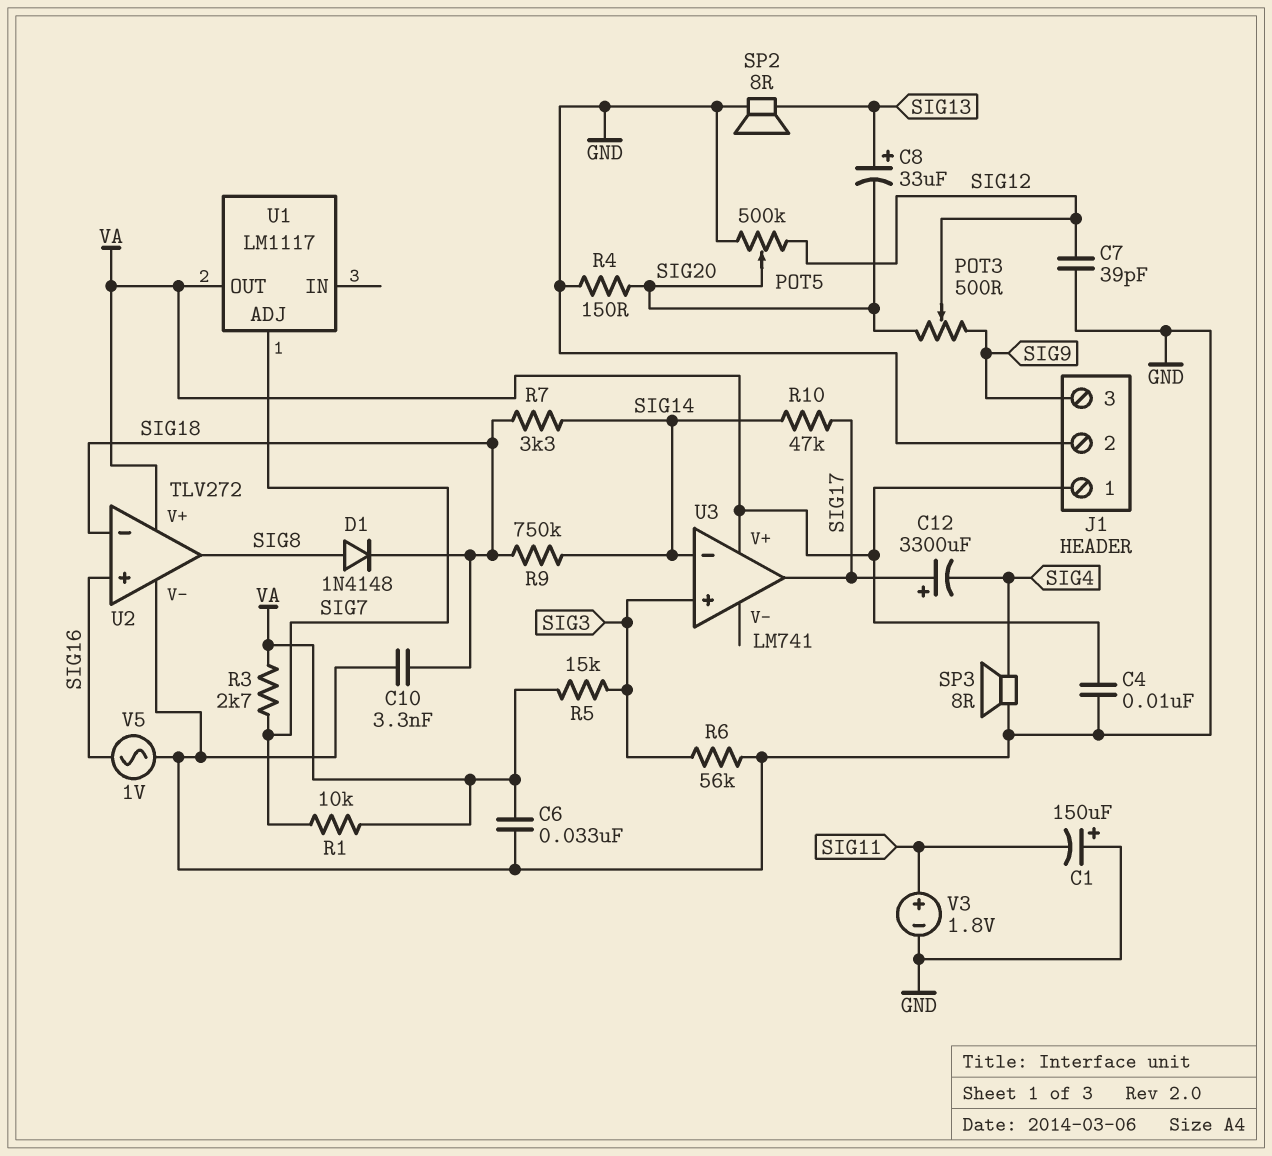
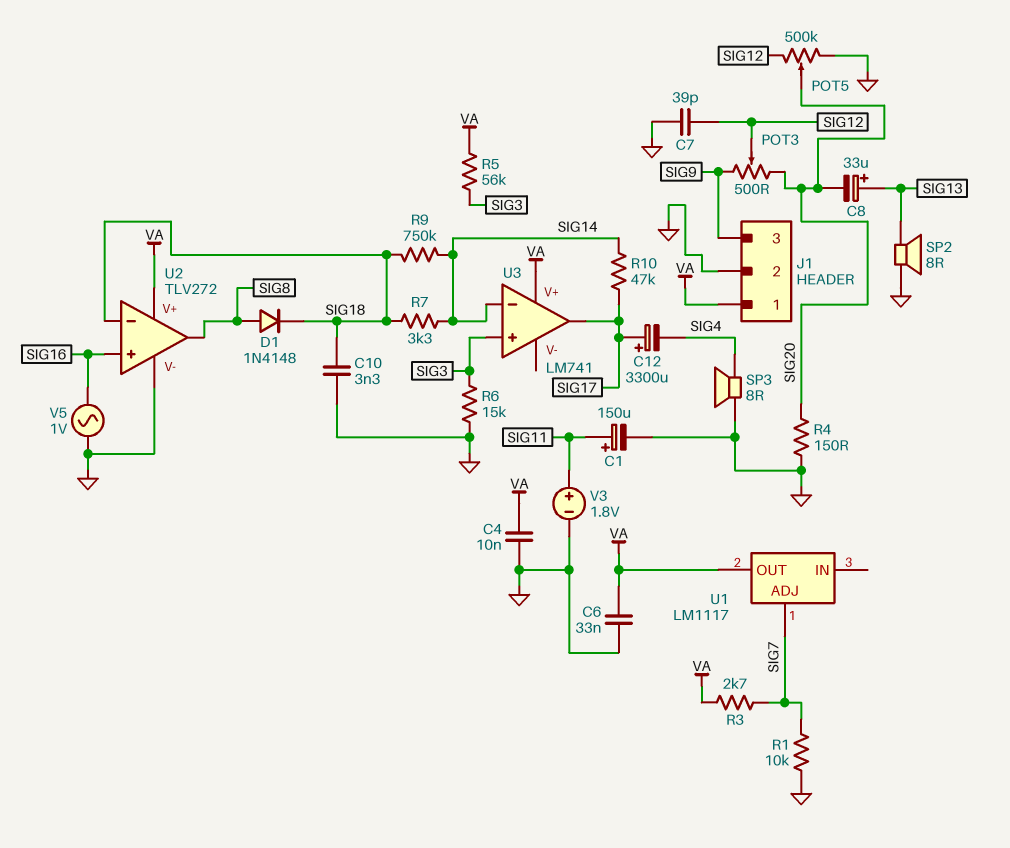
C1: 150uF (plus GND, minus SIG11) -> 150uF (plus SIG11, minus GND)
R1: 10k (SIG7, VA) -> 10k (GND, SIG7)
R5: 15k (SIG3, VA) -> 56k (SIG3, VA)
R6: 56k (GND, SIG3) -> 15k (GND, SIG3)

